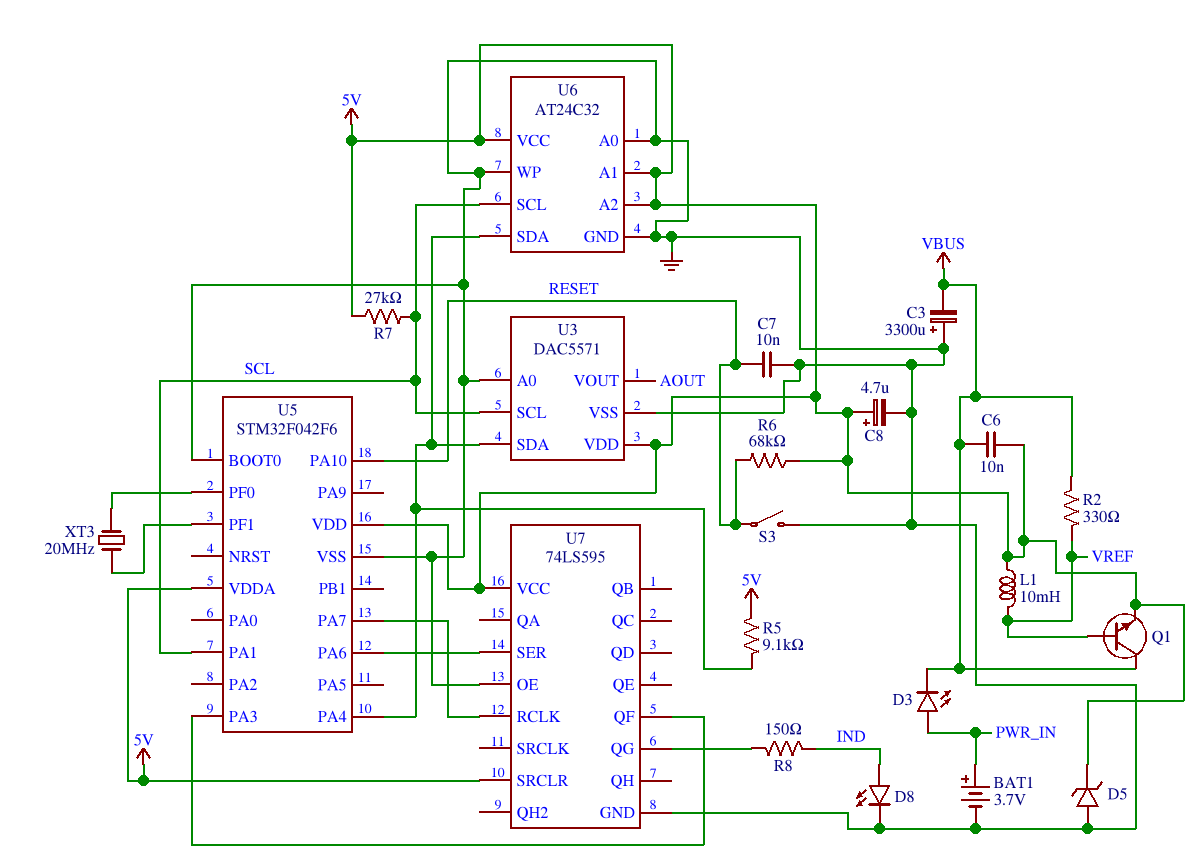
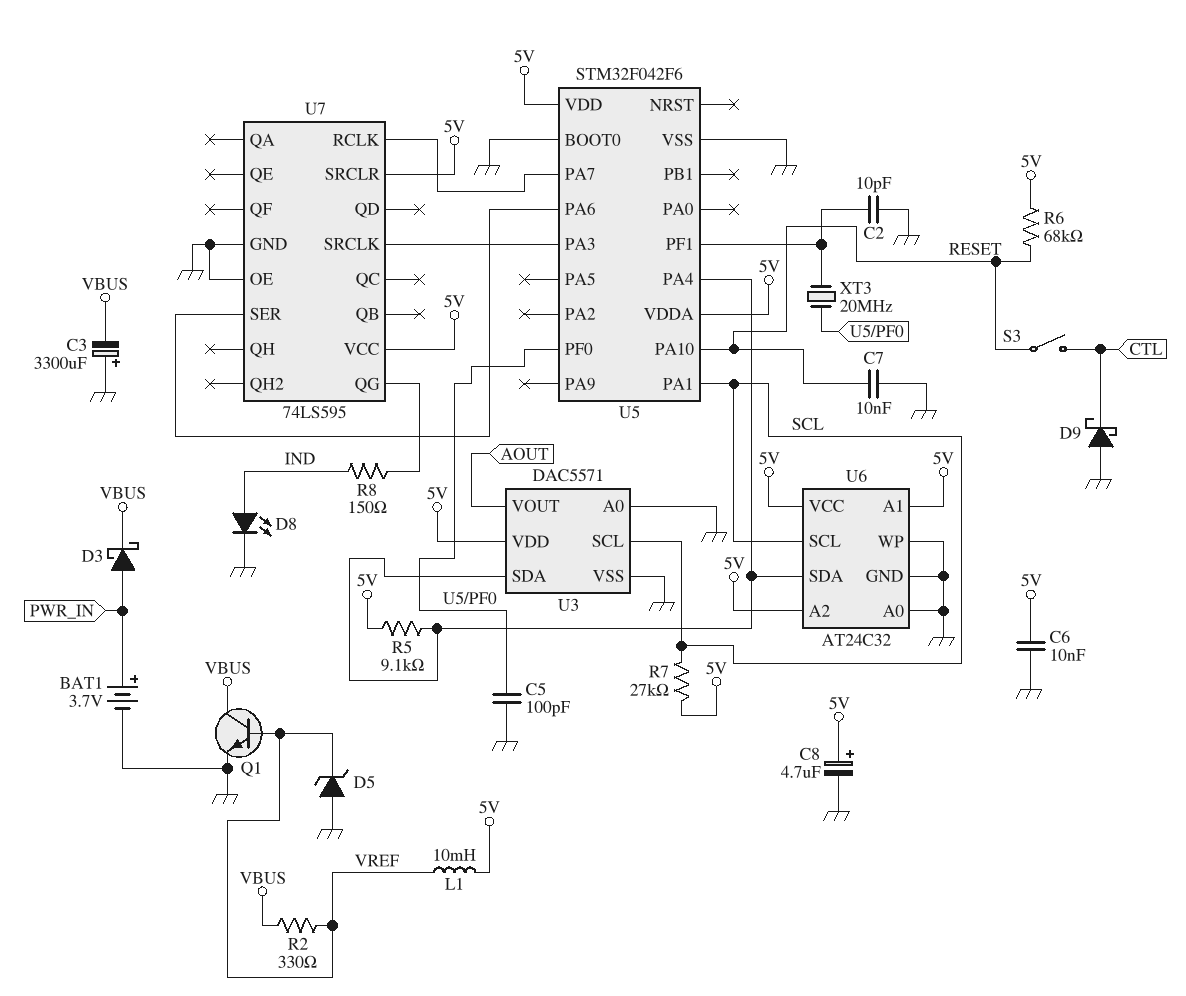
C2: none -> 10pF (GND, U5/PF1)
C5: none -> 100pF (GND, U5/PF0)
C6: 10nF (5V, VBUS) -> 10nF (5V, GND)
D3: LED (A PWR_IN, K VBUS) -> schottky (A PWR_IN, K VBUS)
D5: zener (A GND, K 5V) -> zener (A GND, K VREF)
D9: none -> schottky (A GND, K CTL)
Q1: NPN (B VREF, C VBUS, E 5V) -> NPN (B VREF, C VBUS, E GND)
S3: switch (GND, RESET) -> switch (CTL, RESET)
U7 pin QF: U5/PA3 -> none
U7 pin SRCLK: none -> U5/PA3

